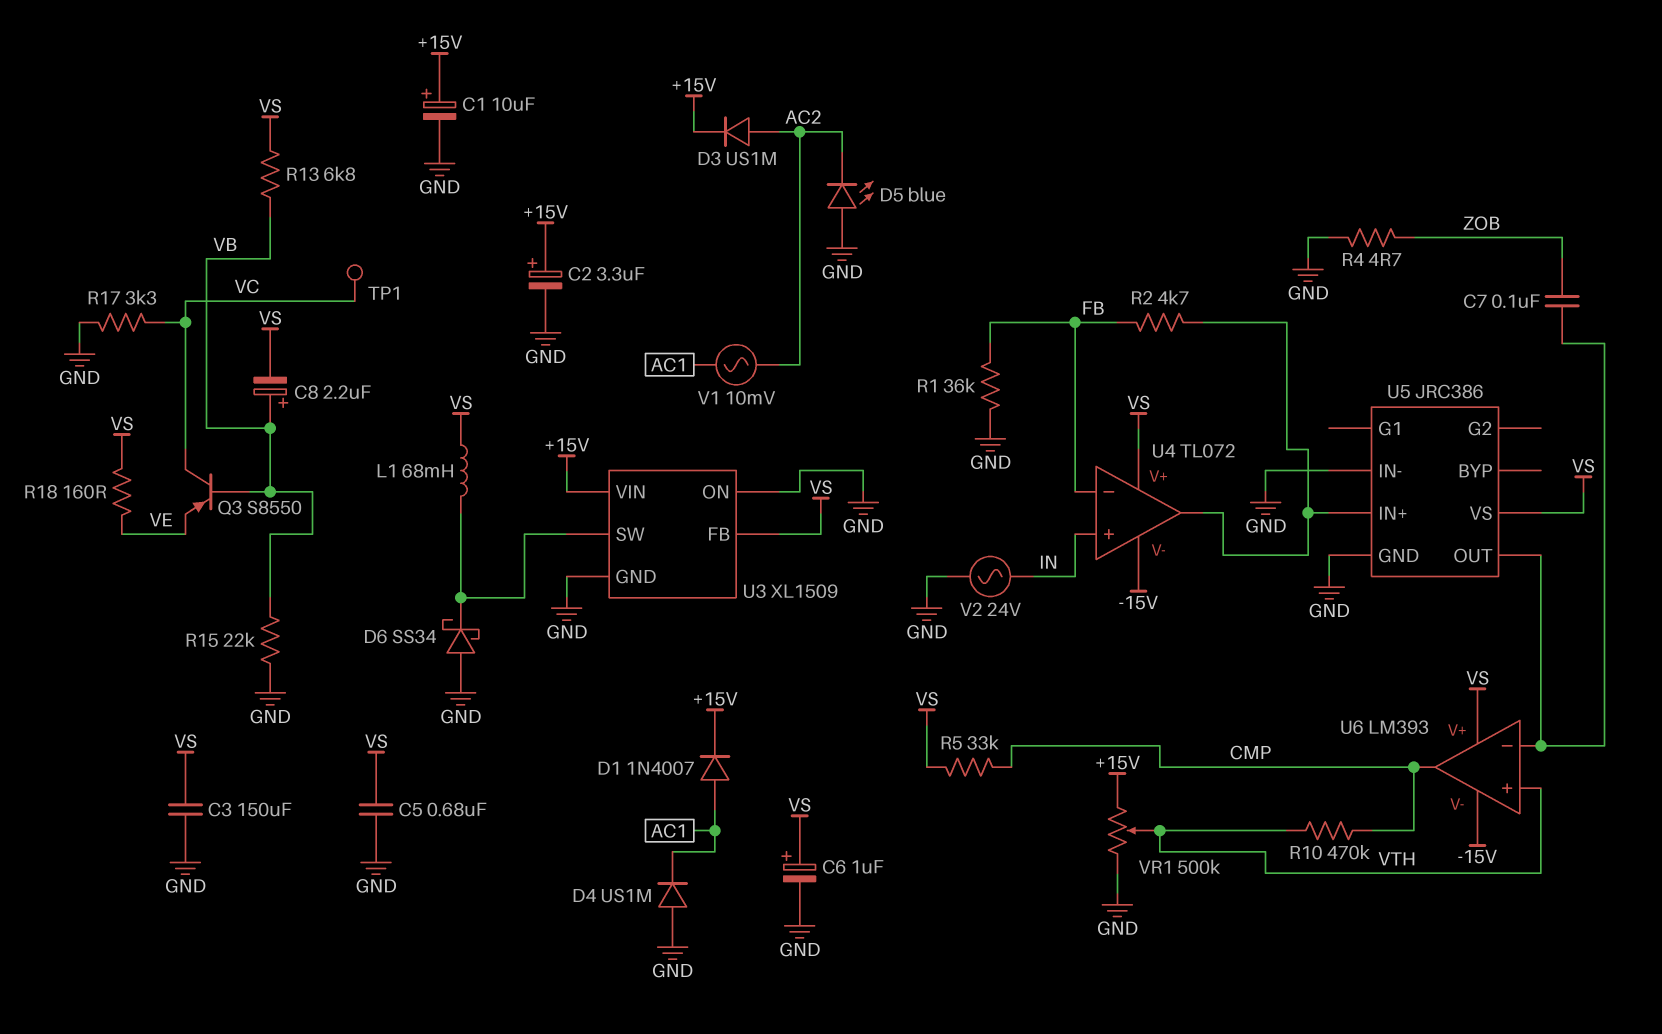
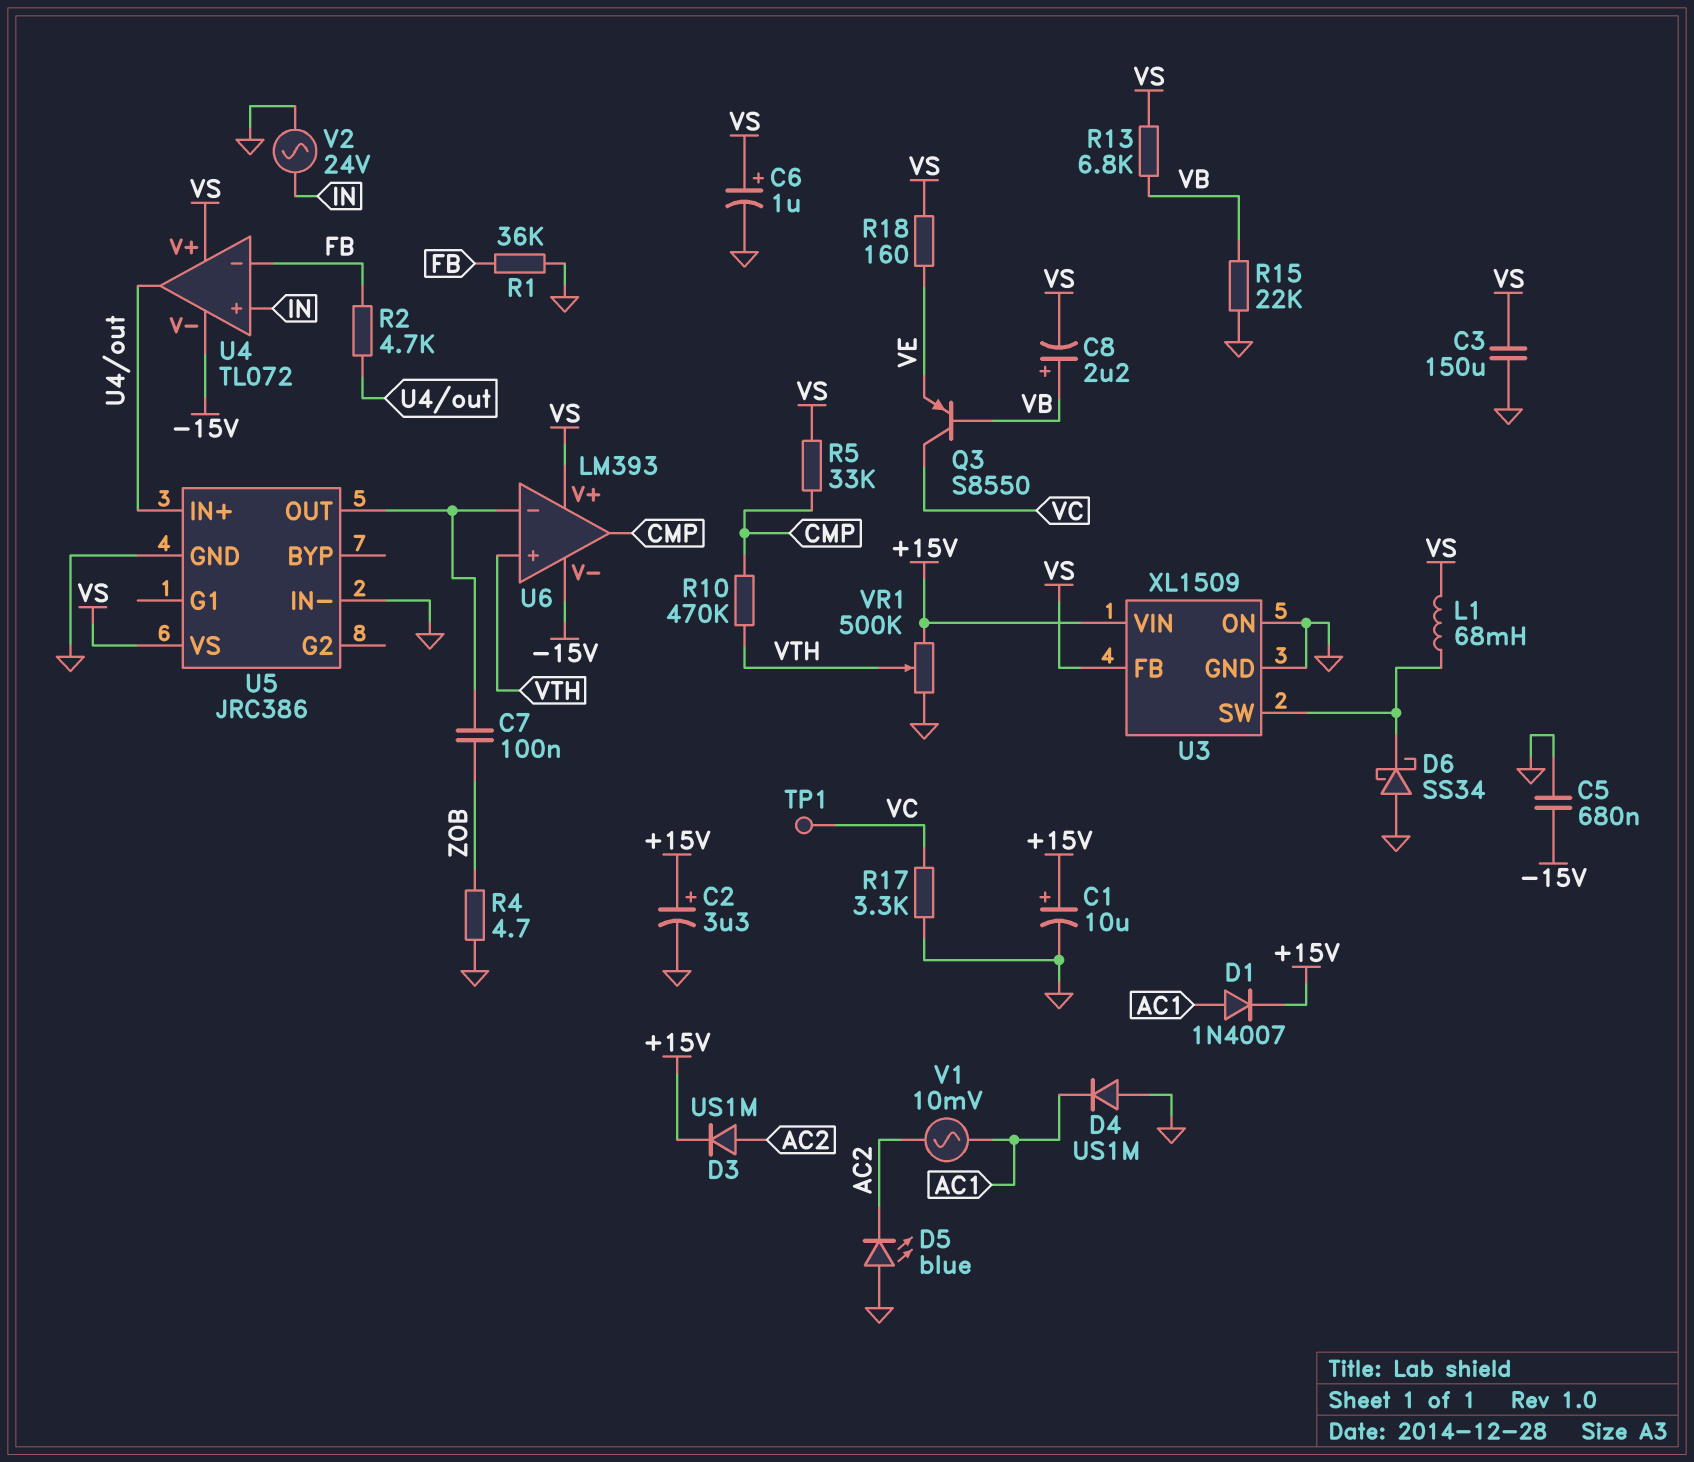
C5: 680nF (GND, VS) -> 680nF (-15V, GND)

